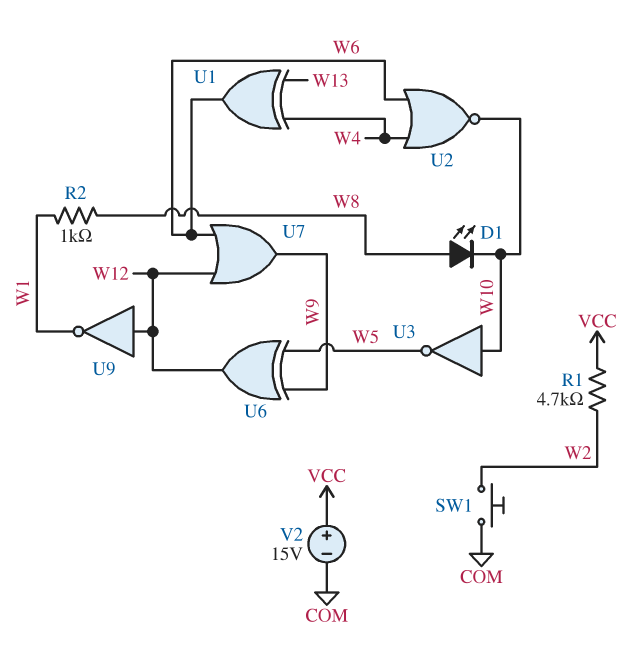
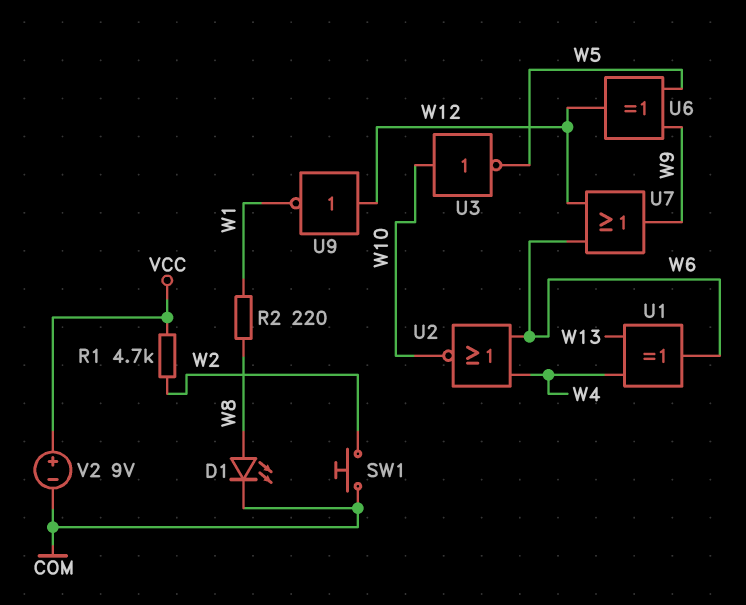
D1: LED (A W8, K W10) -> LED (A W8, K COM)
R2: 1k (W1, W8) -> 220 (W1, W8)
V2: 15V (plus VCC, minus COM) -> 9V (plus VCC, minus COM)

